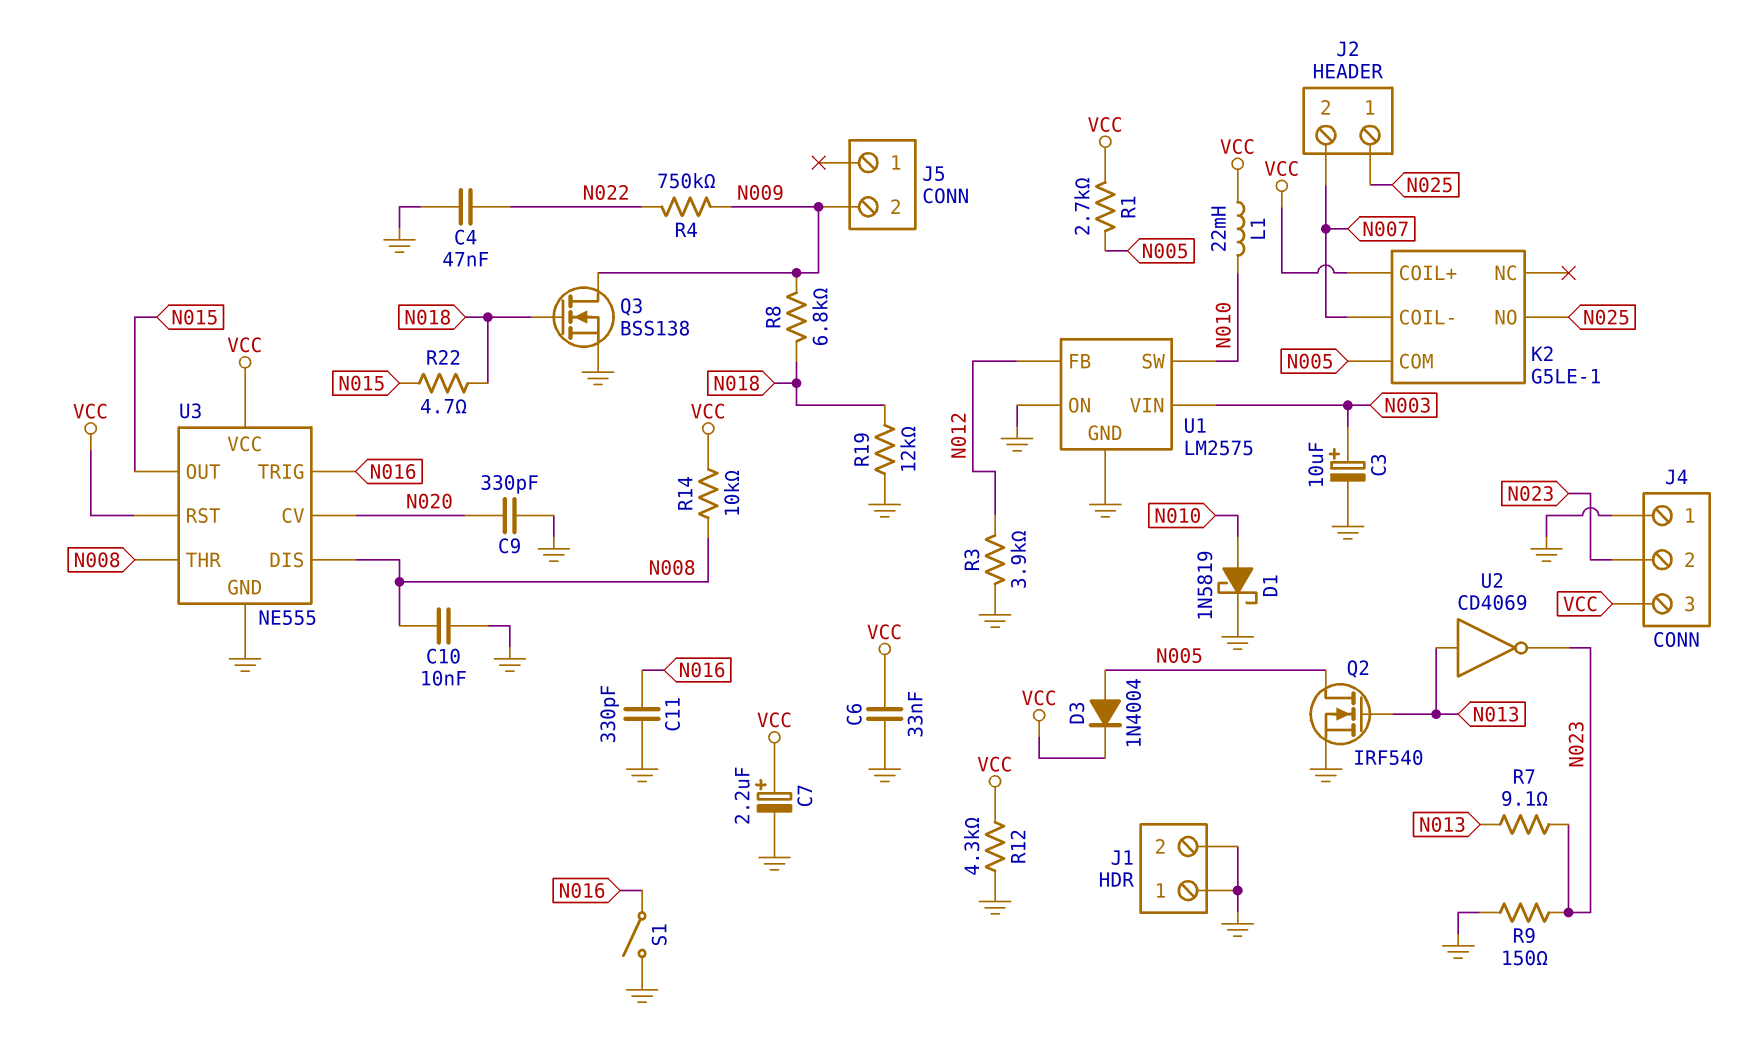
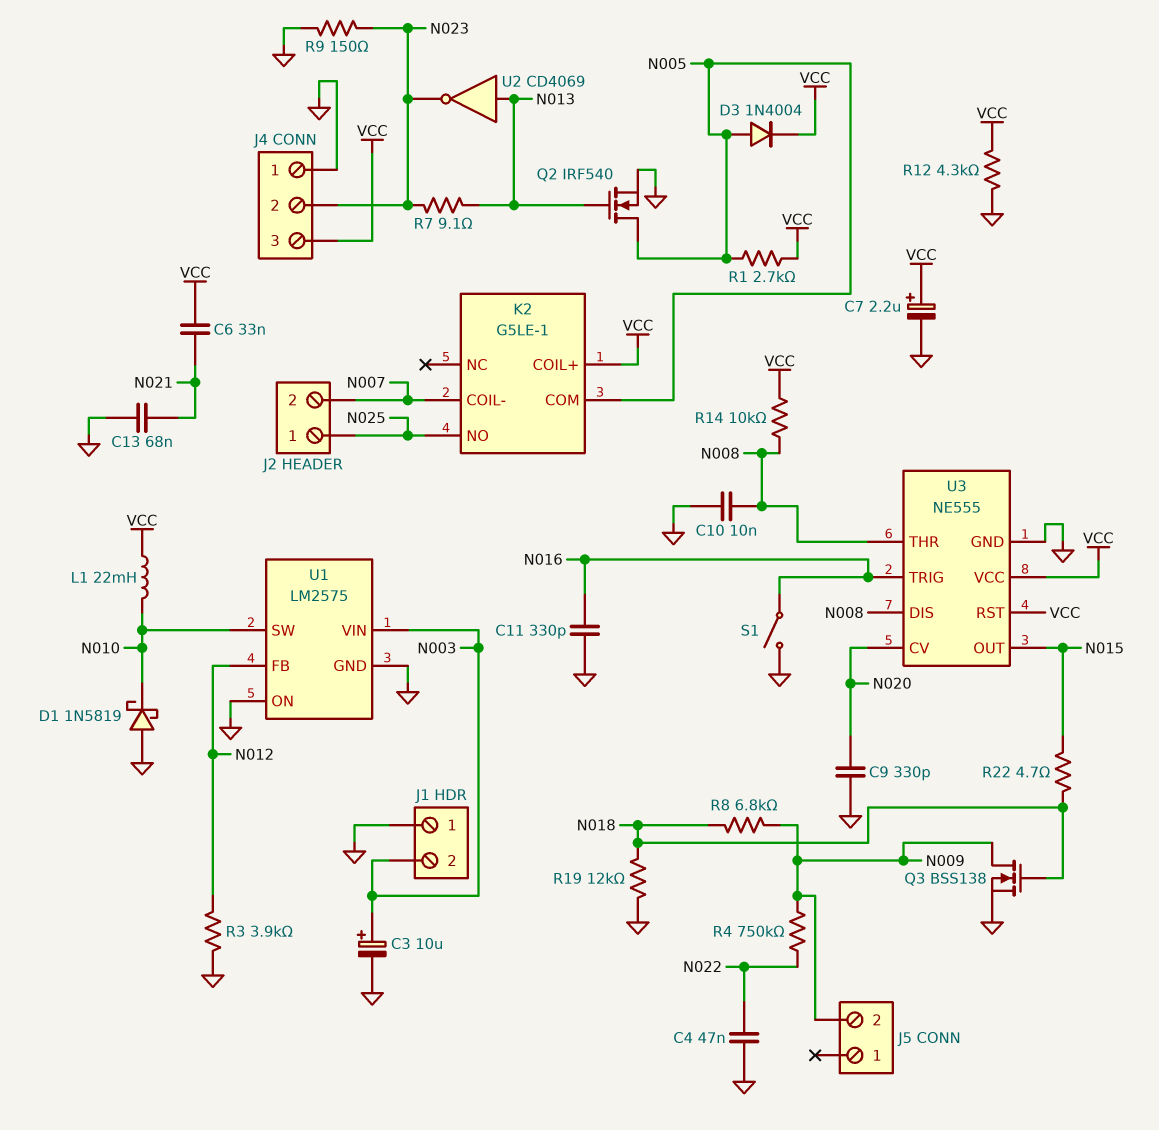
C6: 33nF (GND, VCC) -> 33nF (N021, VCC)
C13: none -> 68nF (GND, N021)
D1: schottky 1N5819 (A N010, K GND) -> schottky 1N5819 (A GND, K N010)
J1 pin 2: GND -> N003

